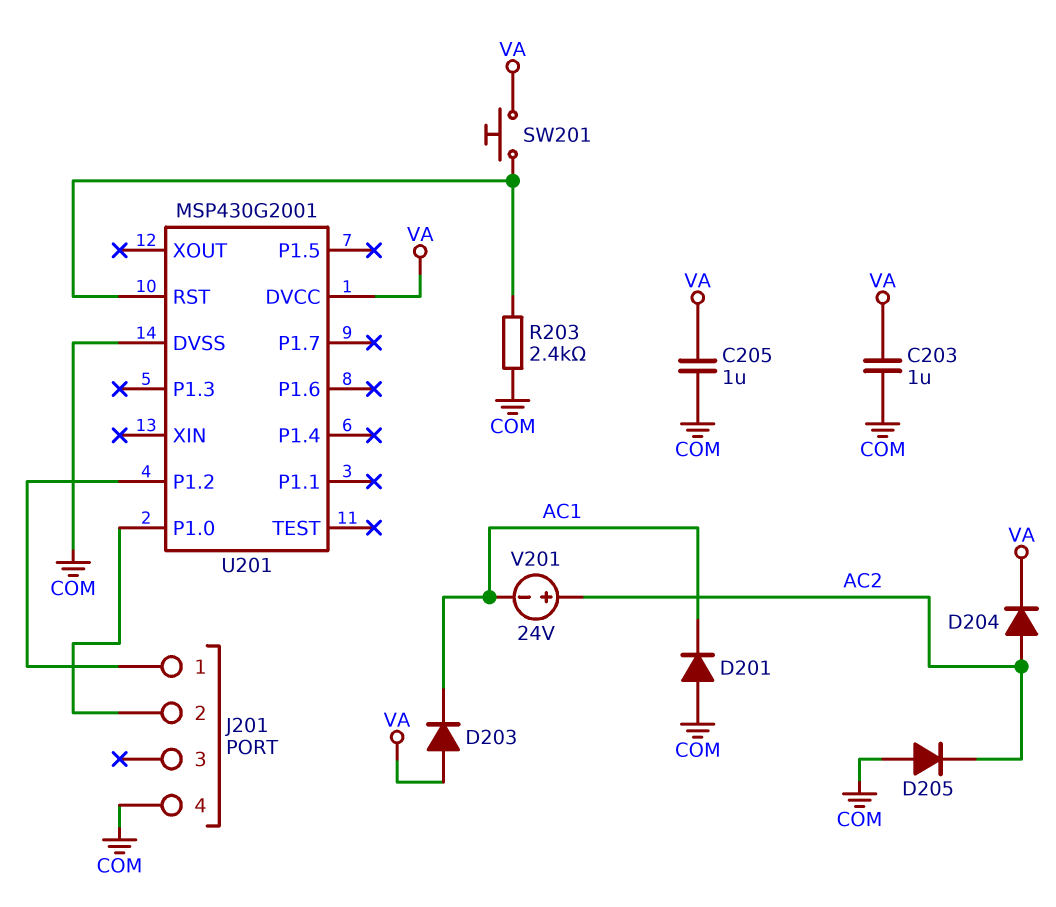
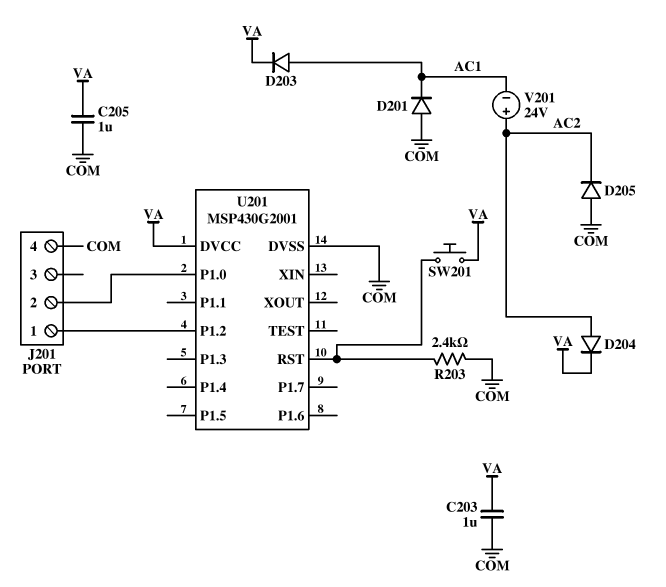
D203: diode (A VA, K AC1) -> diode (A AC1, K VA)

